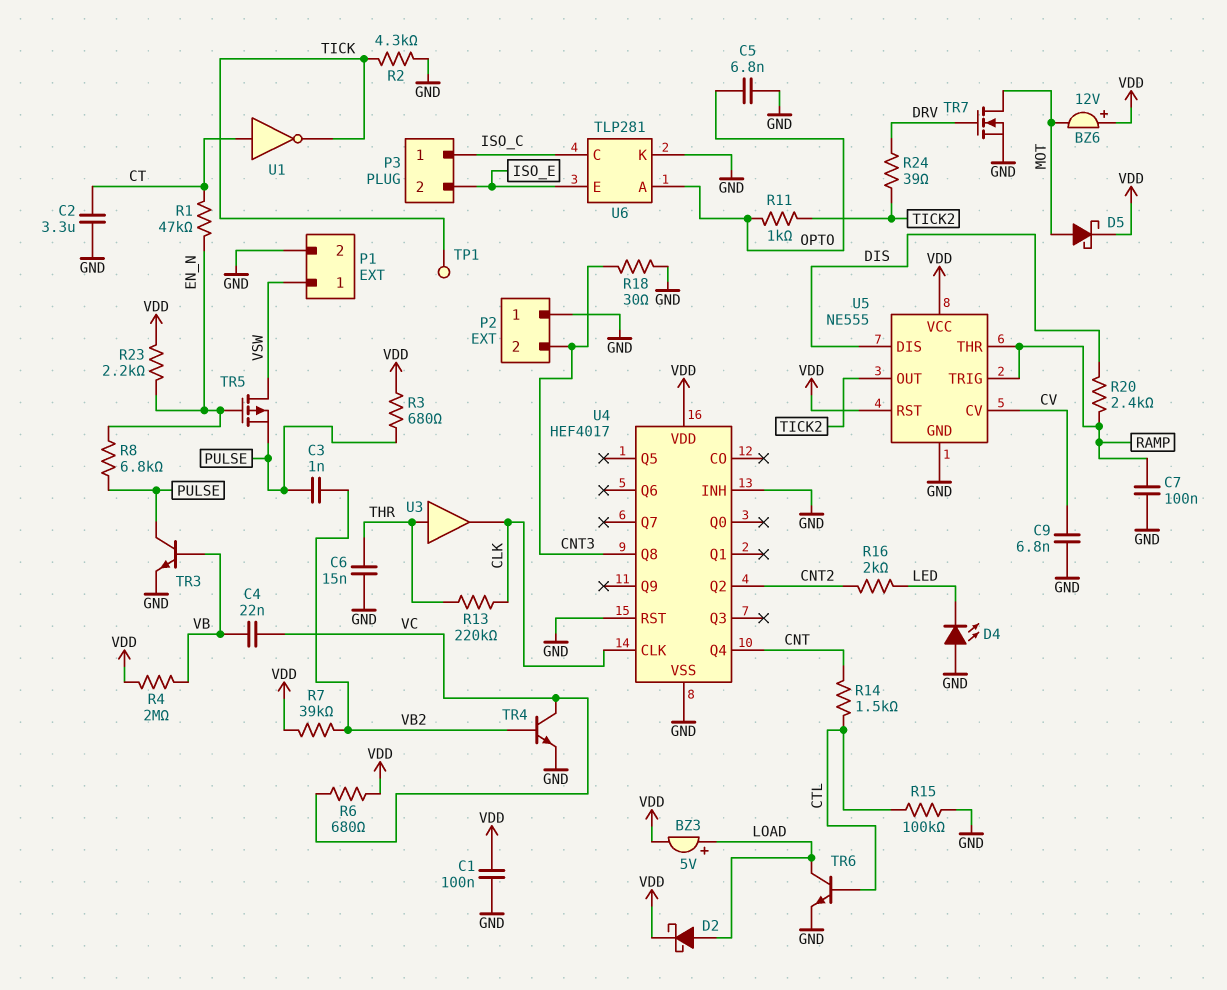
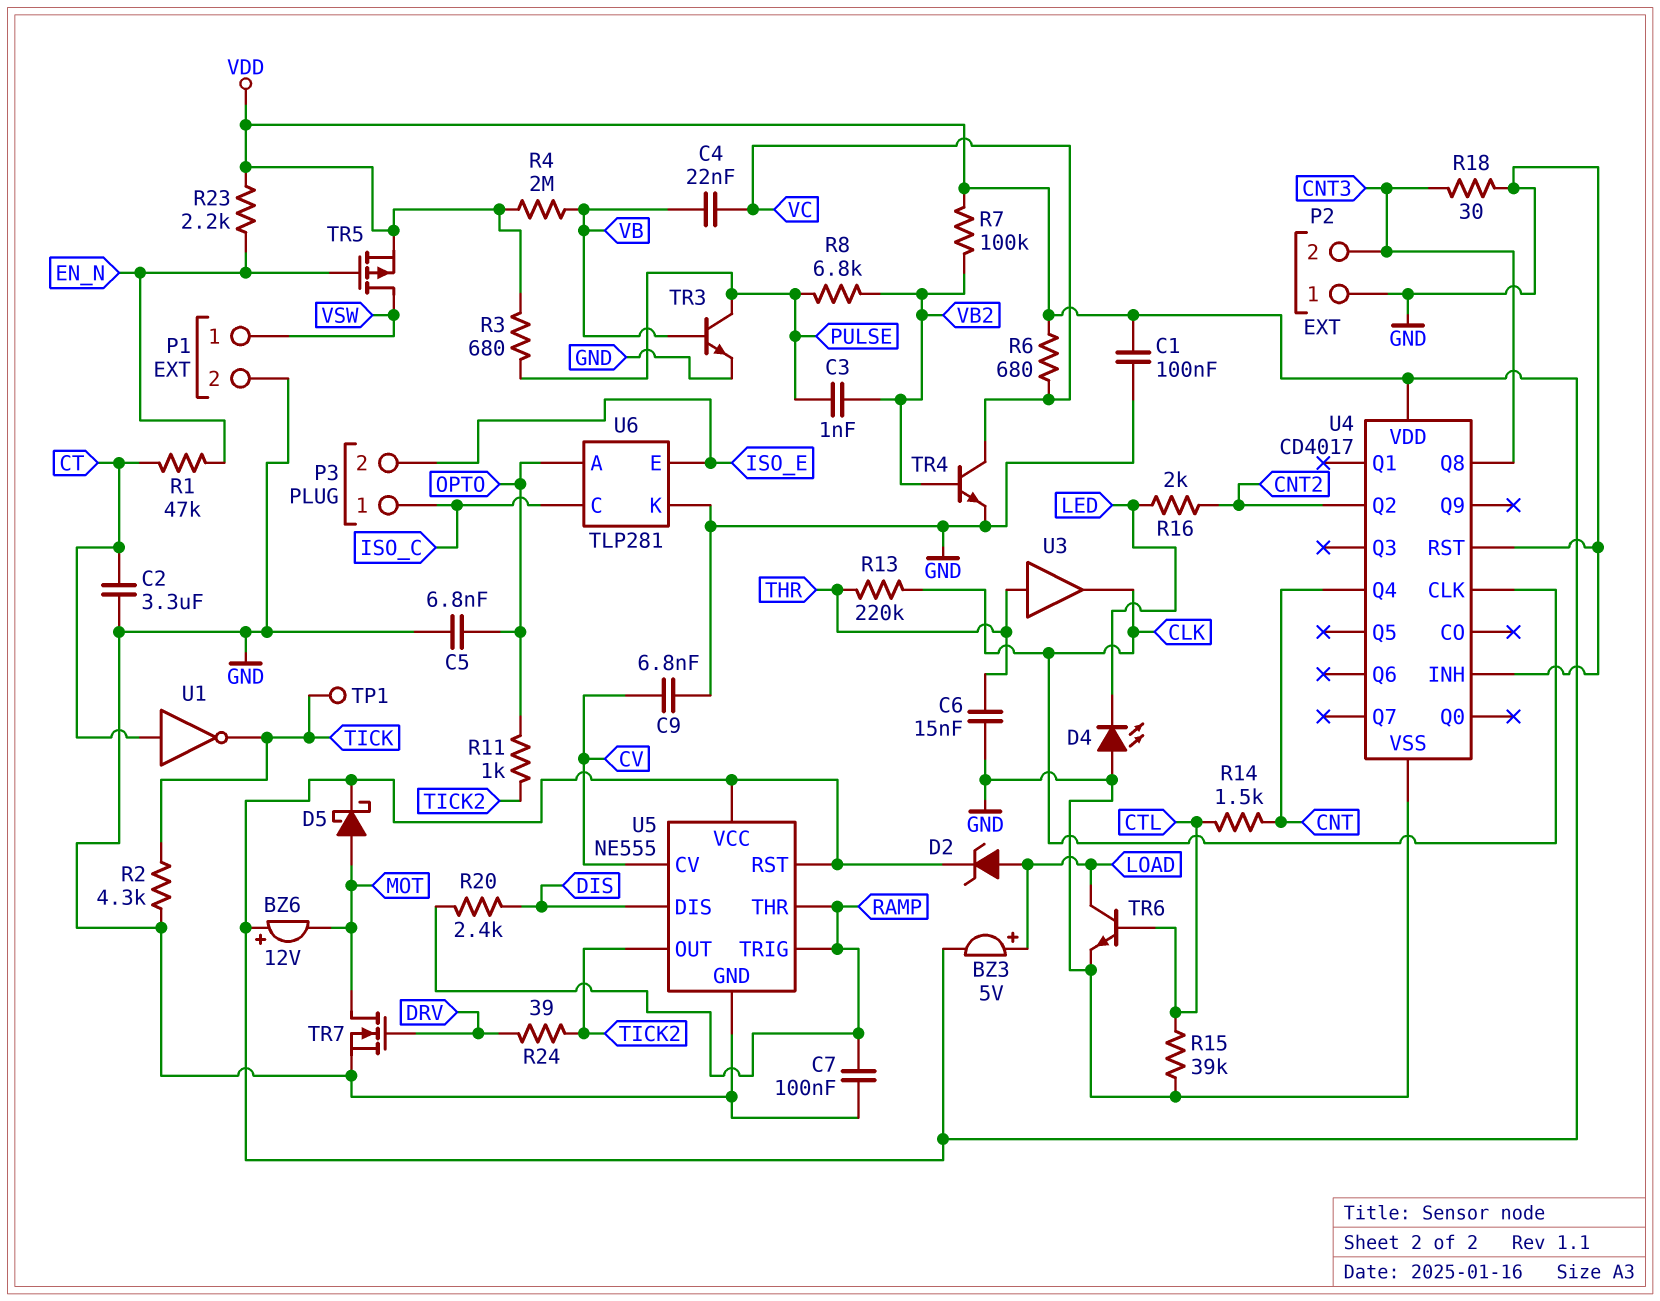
D2: schottky (A LOAD, K VDD) -> zener (A LOAD, K VDD)
R7: 39k (VB2, VDD) -> 100k (VB2, VDD)
R8: 6.8k (EN_N, PULSE) -> 6.8k (PULSE, VB2)
R15: 100k (CTL, GND) -> 39k (CTL, GND)
TR5: PMOS (G EN_N, D VSW, S PULSE) -> PMOS (G EN_N, D VSW, S VDD)
U4: HEF4017 -> CD4017

